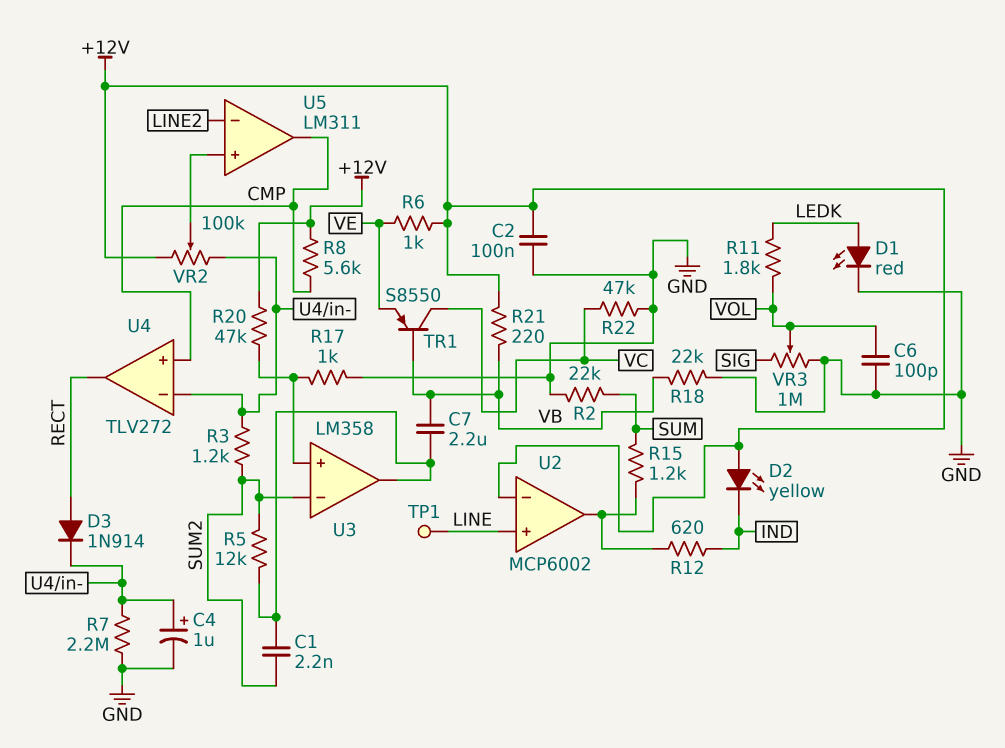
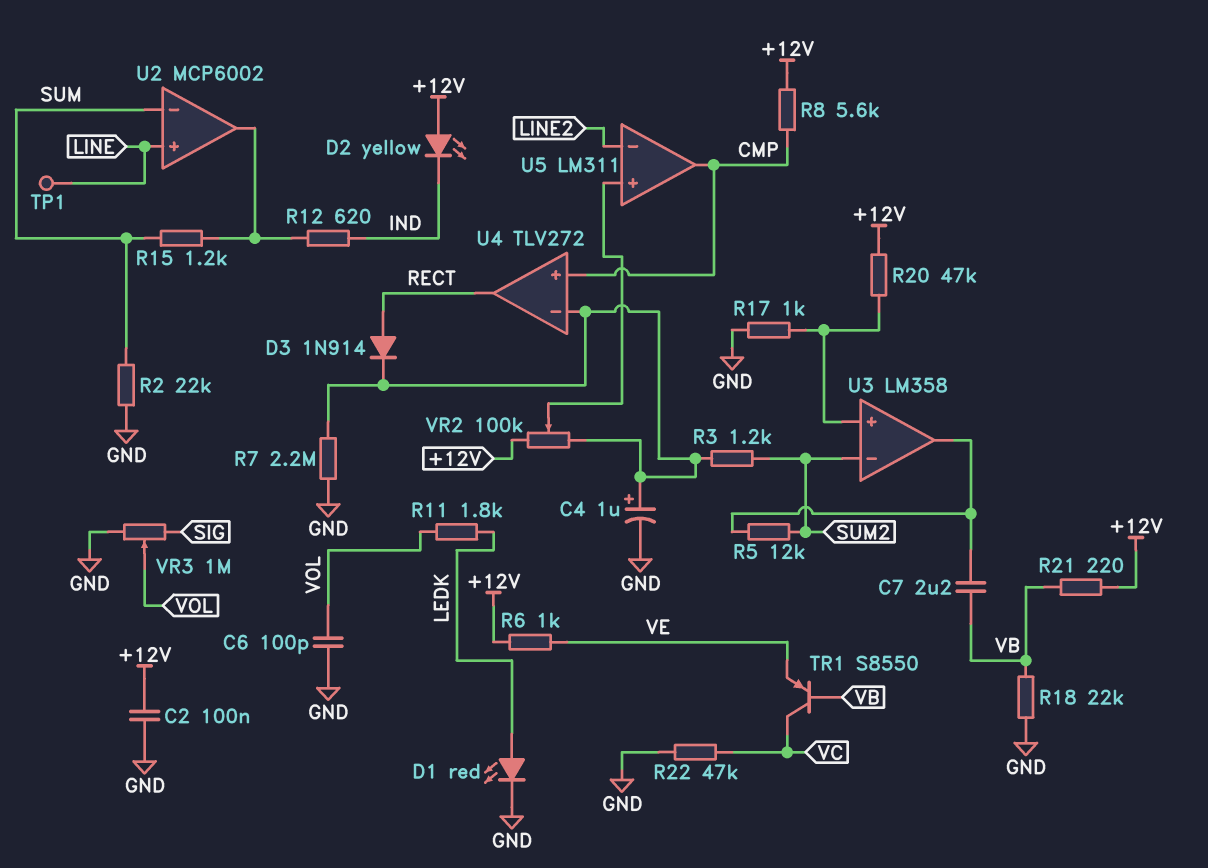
C1: 2.2nF (SUM2, U3/out) -> none
U2 pin in-: +12V -> SUM

